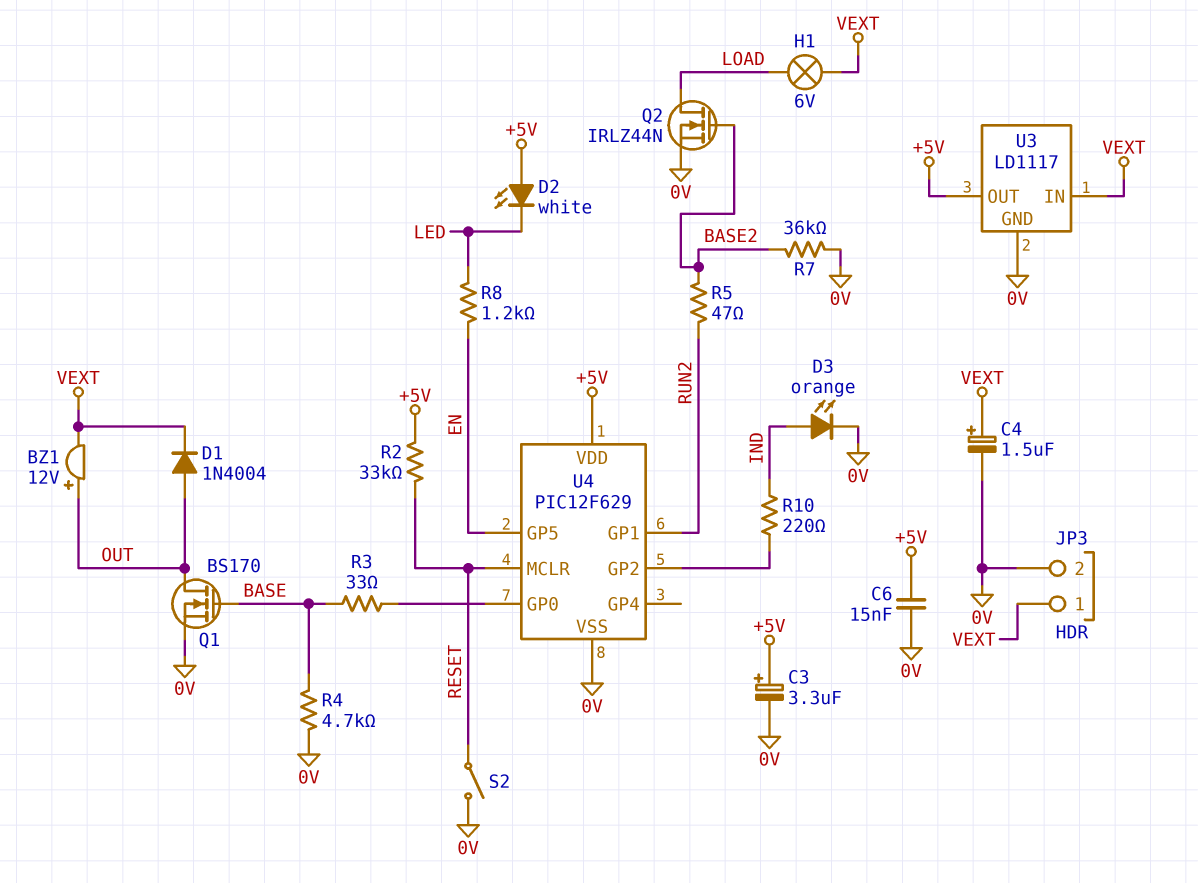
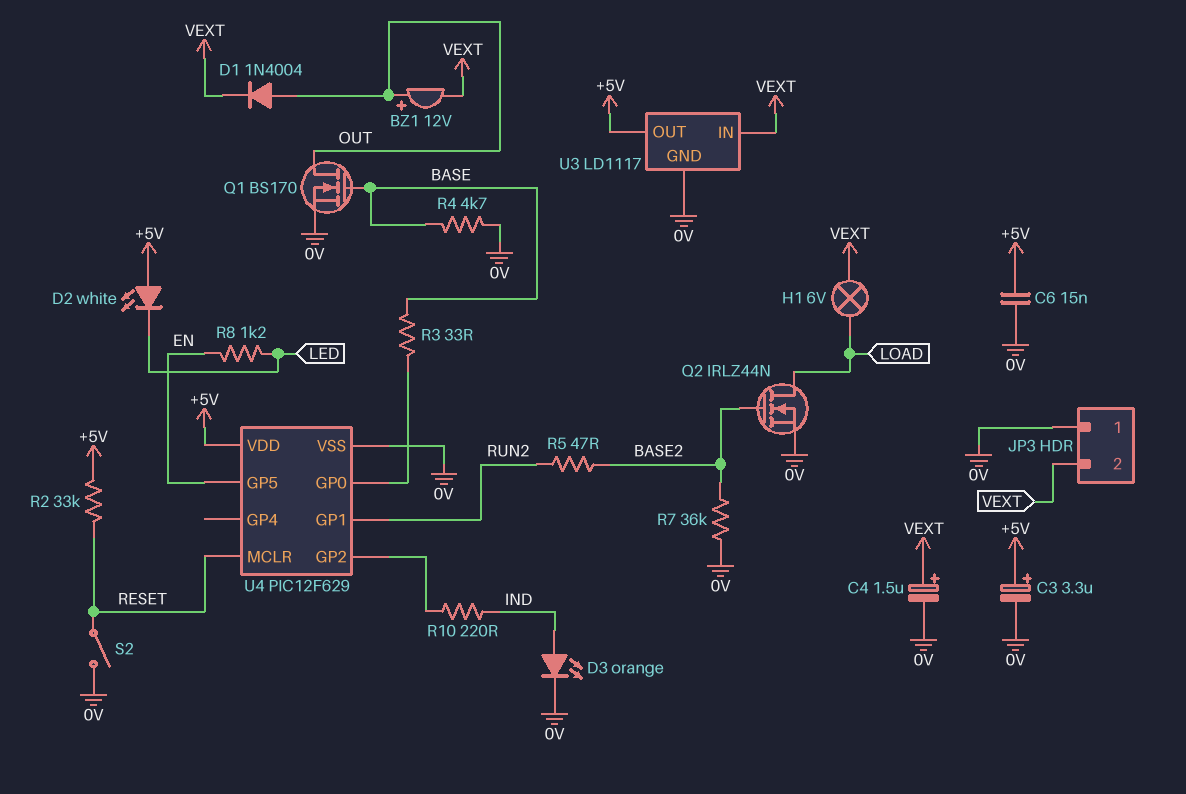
JP3 pin 1: VEXT -> 0V
JP3 pin 2: 0V -> VEXT

